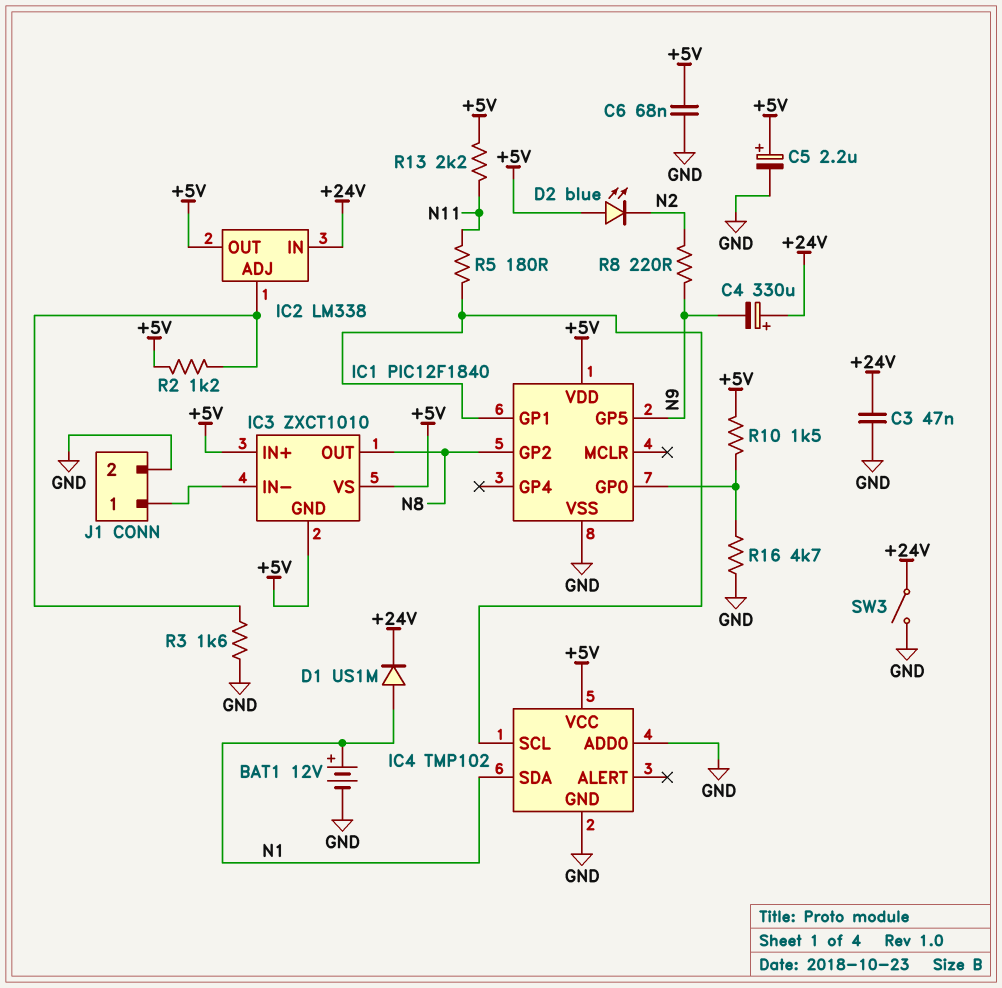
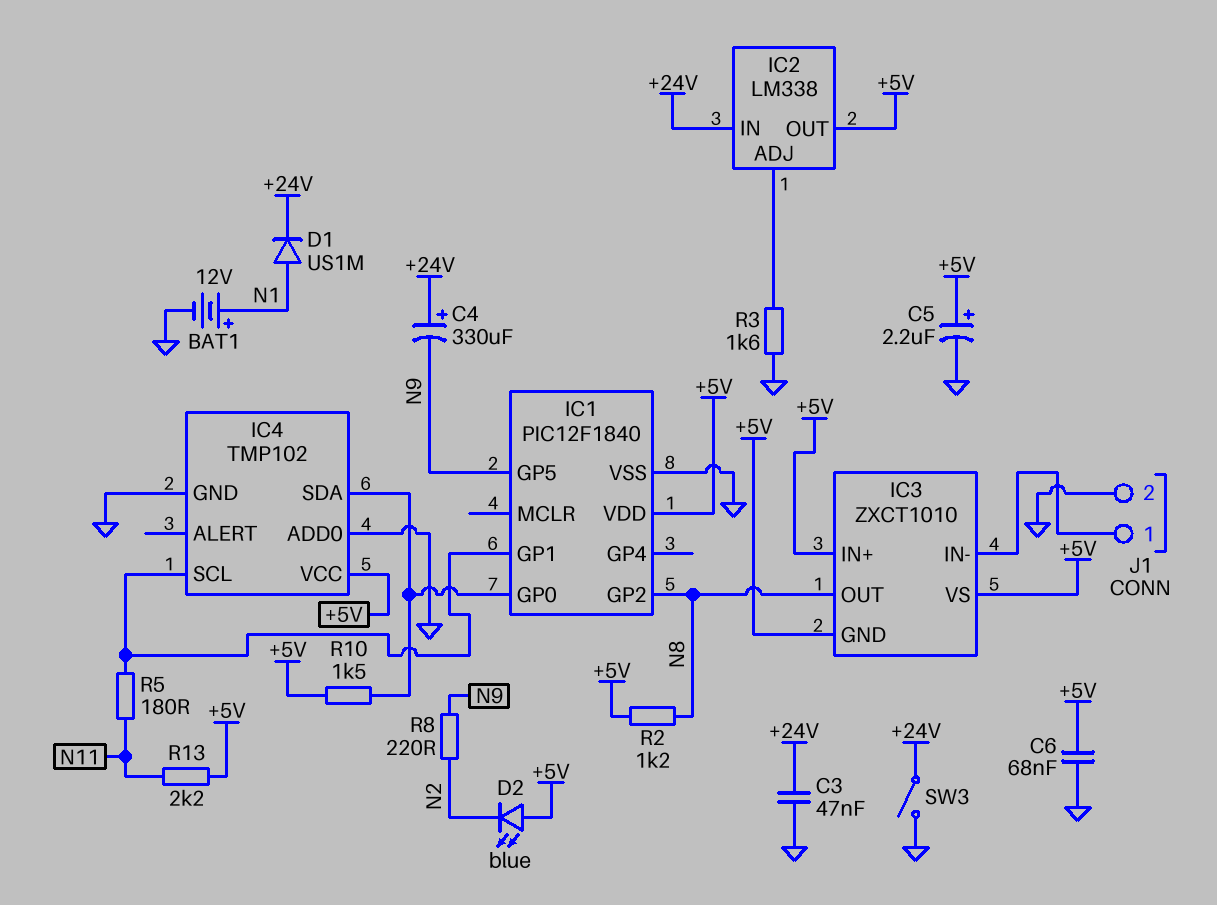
IC4 pin SDA: N1 -> IC1/GP0
R2: 1.2k (+5V, IC2/ADJ) -> 1.2k (+5V, N8)
R16: 4.7k (GND, IC1/GP0) -> none

